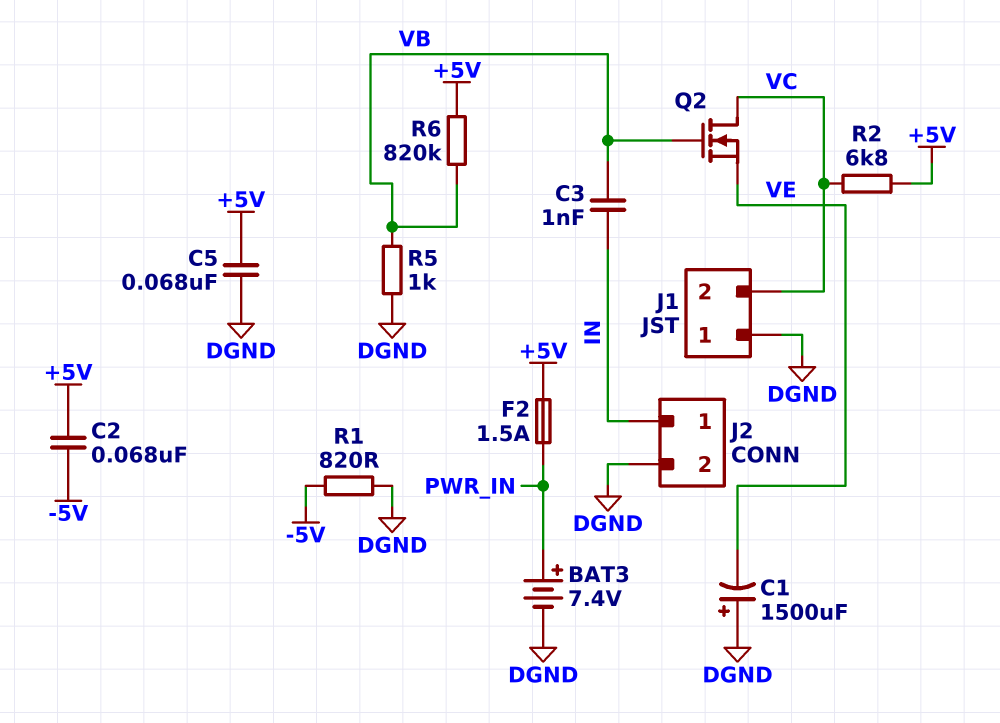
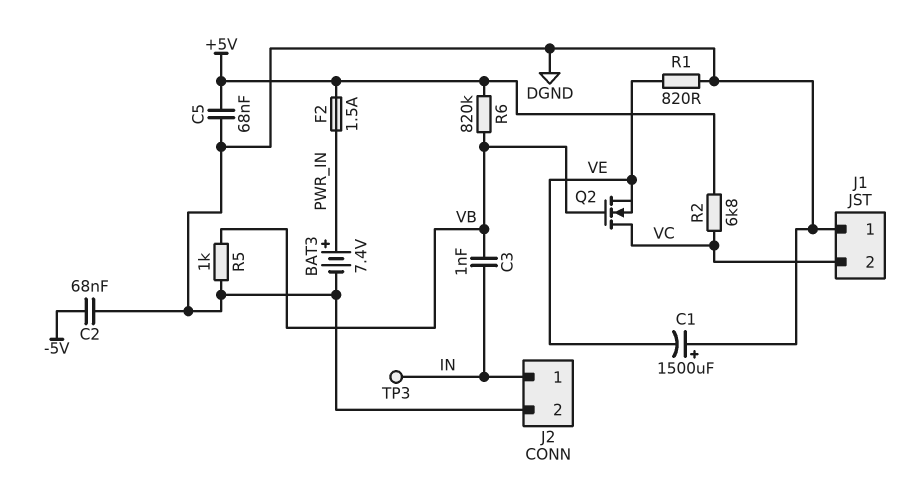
C2: 68nF (+5V, -5V) -> 68nF (-5V, DGND)
R1: 820 (-5V, DGND) -> 820 (DGND, VE)
TP3: none -> test point (IN)

